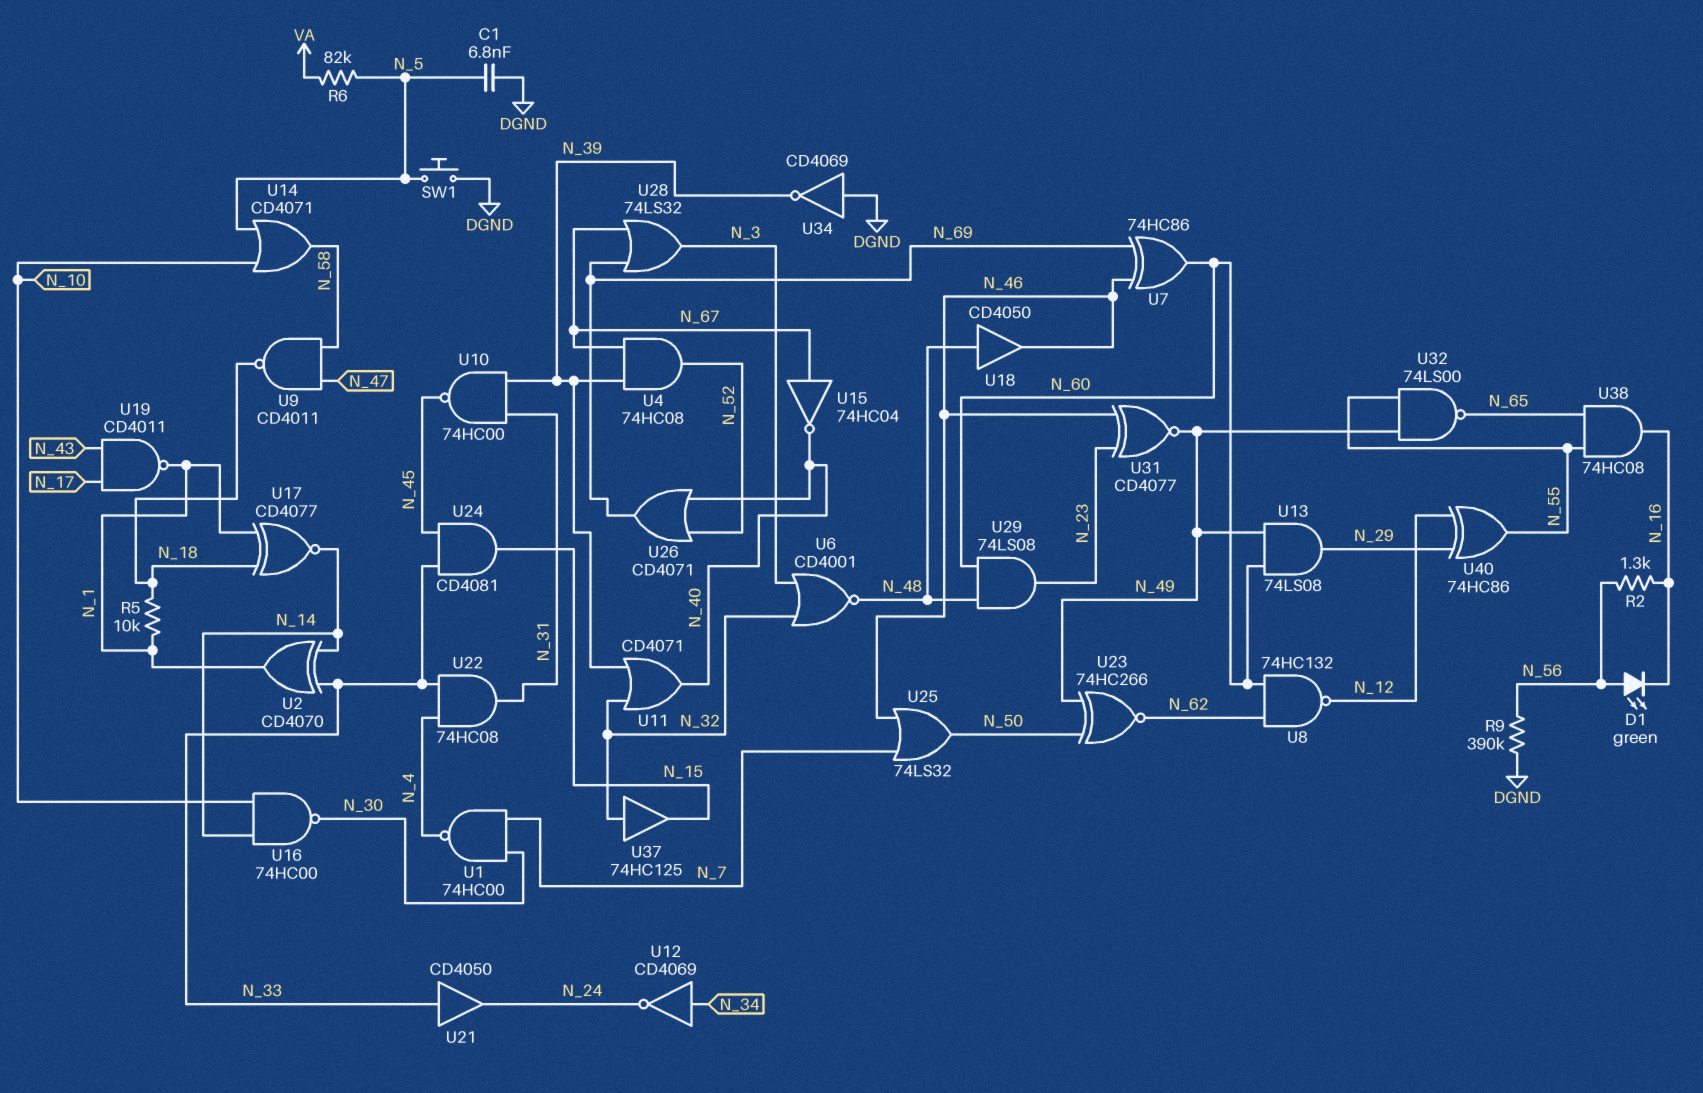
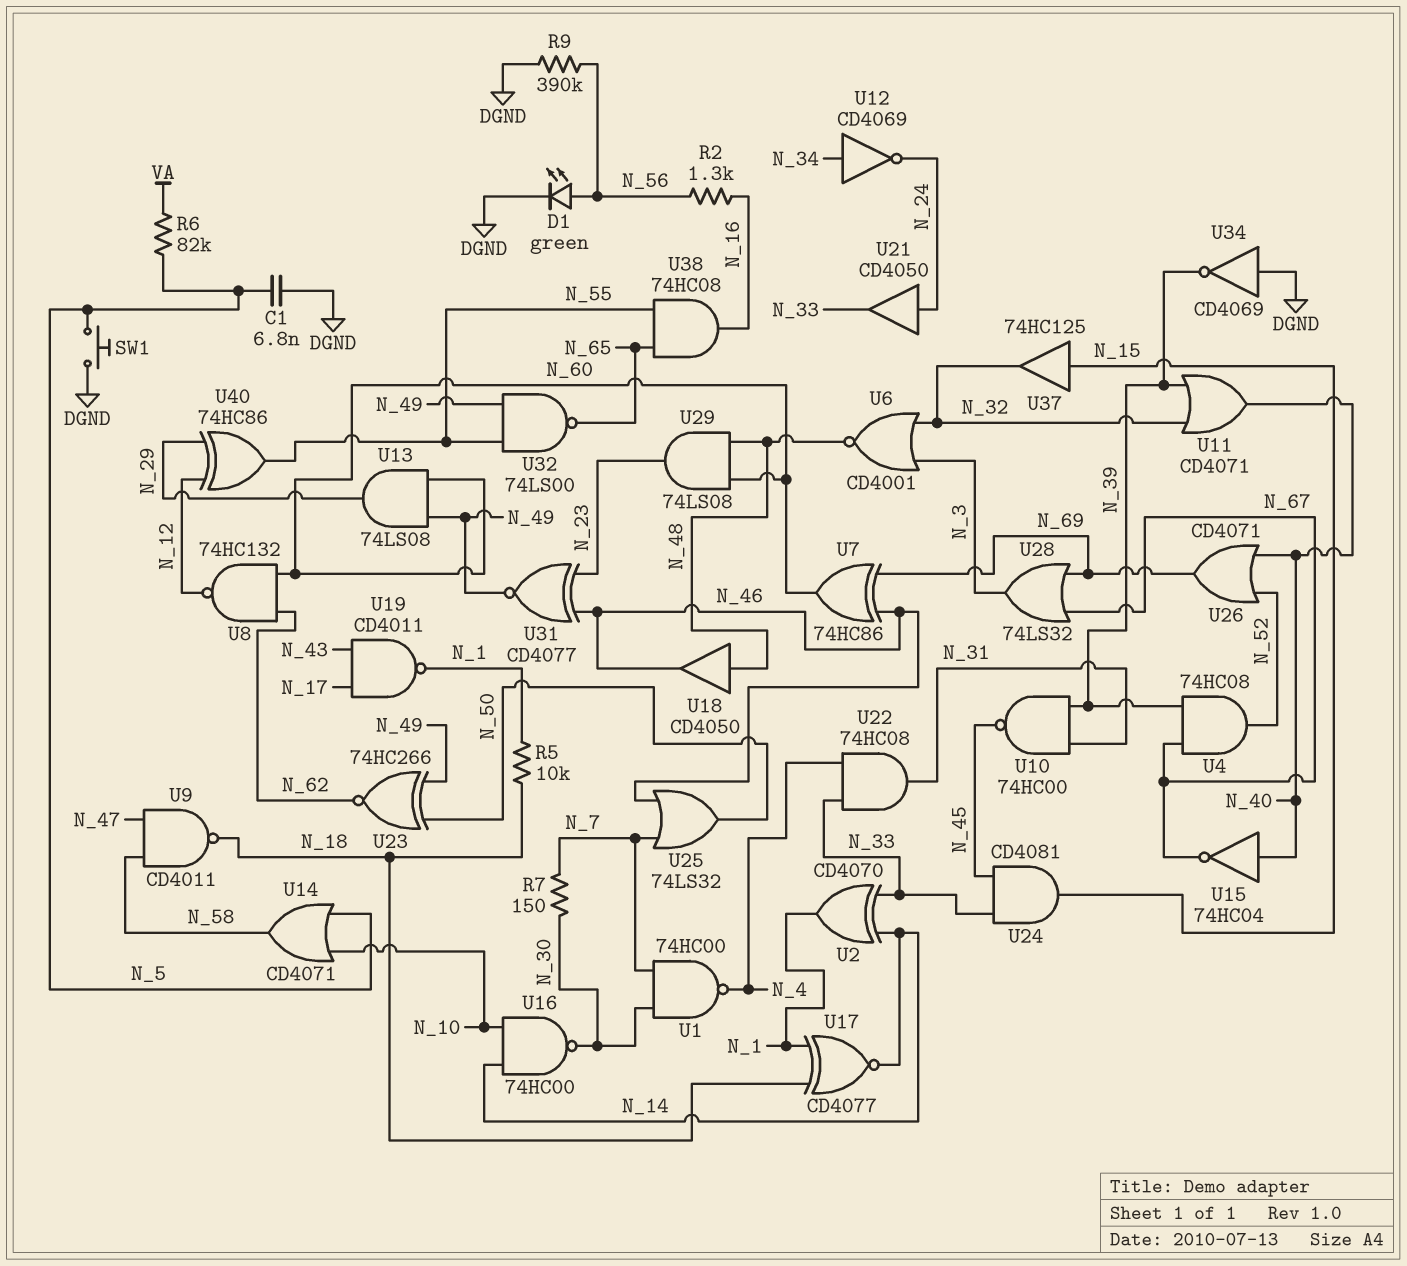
D1: LED green (A N_56, K N_16) -> LED green (A N_56, K DGND)
R7: none -> 150 (N_7, N_30)
U15: NOT 74HC04 (in N_67, out N_40) -> NOT 74HC04 (in N_40, out N_67)
U21: buffer CD4050 (in N_33, out N_24) -> buffer CD4050 (in N_24, out N_33)
U37: buffer 74HC125 (in N_32, out N_15) -> buffer 74HC125 (in N_15, out N_32)

